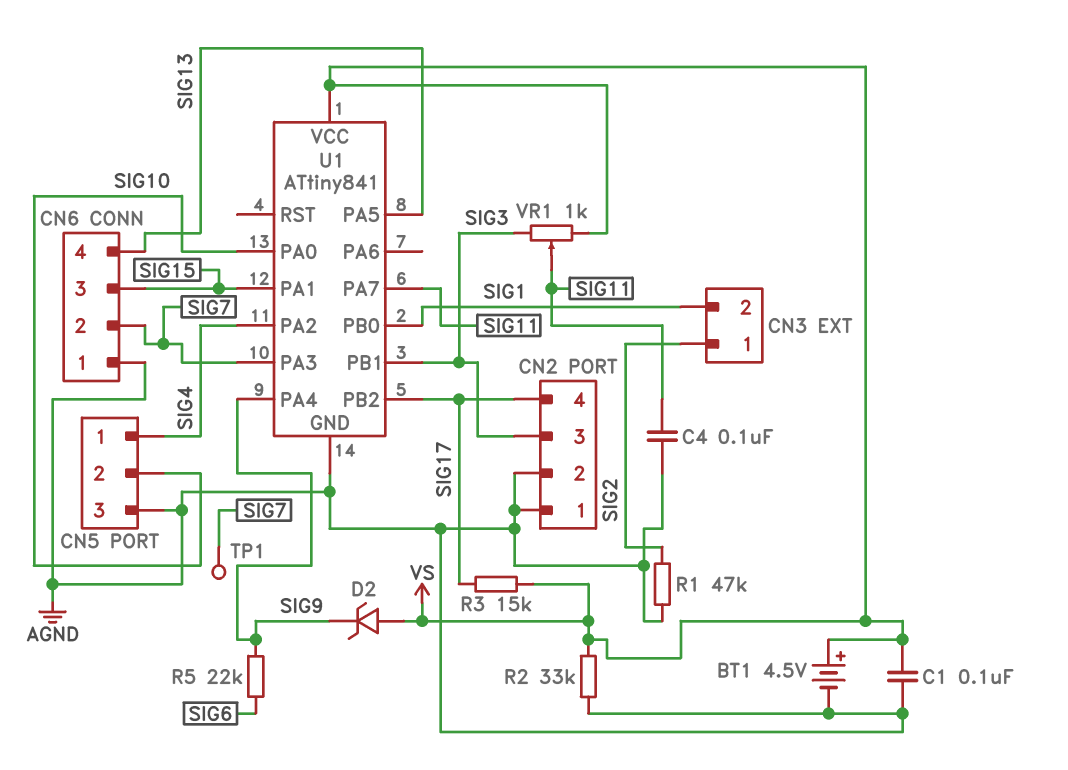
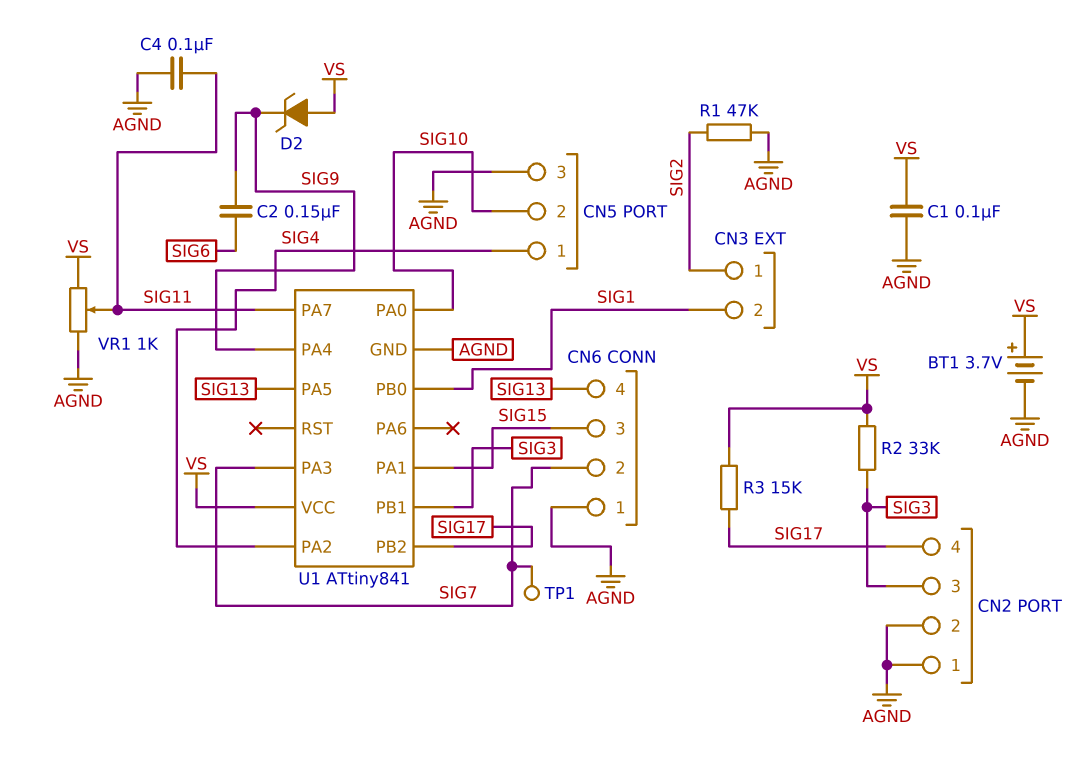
BT1: 4.5V (plus VS, minus AGND) -> 3.7V (plus VS, minus AGND)
C2: none -> 150nF (SIG6, SIG9)
R2: 33k (AGND, VS) -> 33k (SIG3, VS)
R5: 22k (SIG6, SIG9) -> none
VR1: 1k (SIG3, VS, wiper SIG11) -> 1k (AGND, VS, wiper SIG11)

